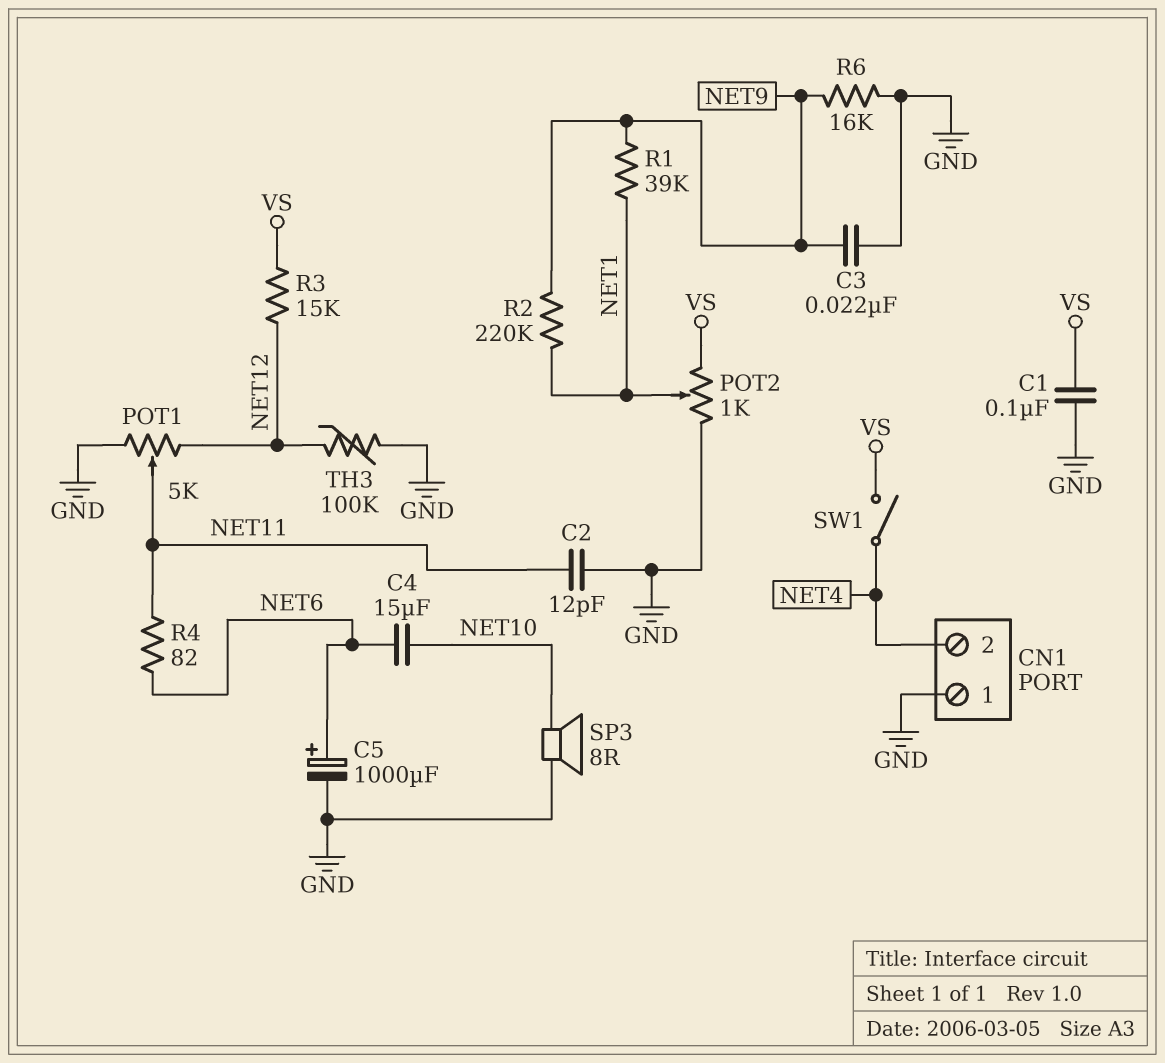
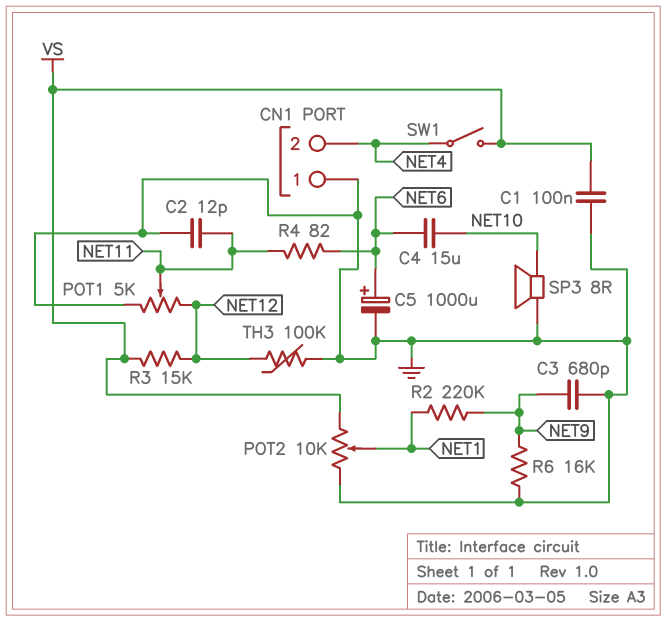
C3: 22nF (GND, NET9) -> 680pF (GND, NET9)
POT2: 1k (GND, VS, wiper NET1) -> 10k (GND, VS, wiper NET1)
R1: 39k (NET1, NET9) -> none

